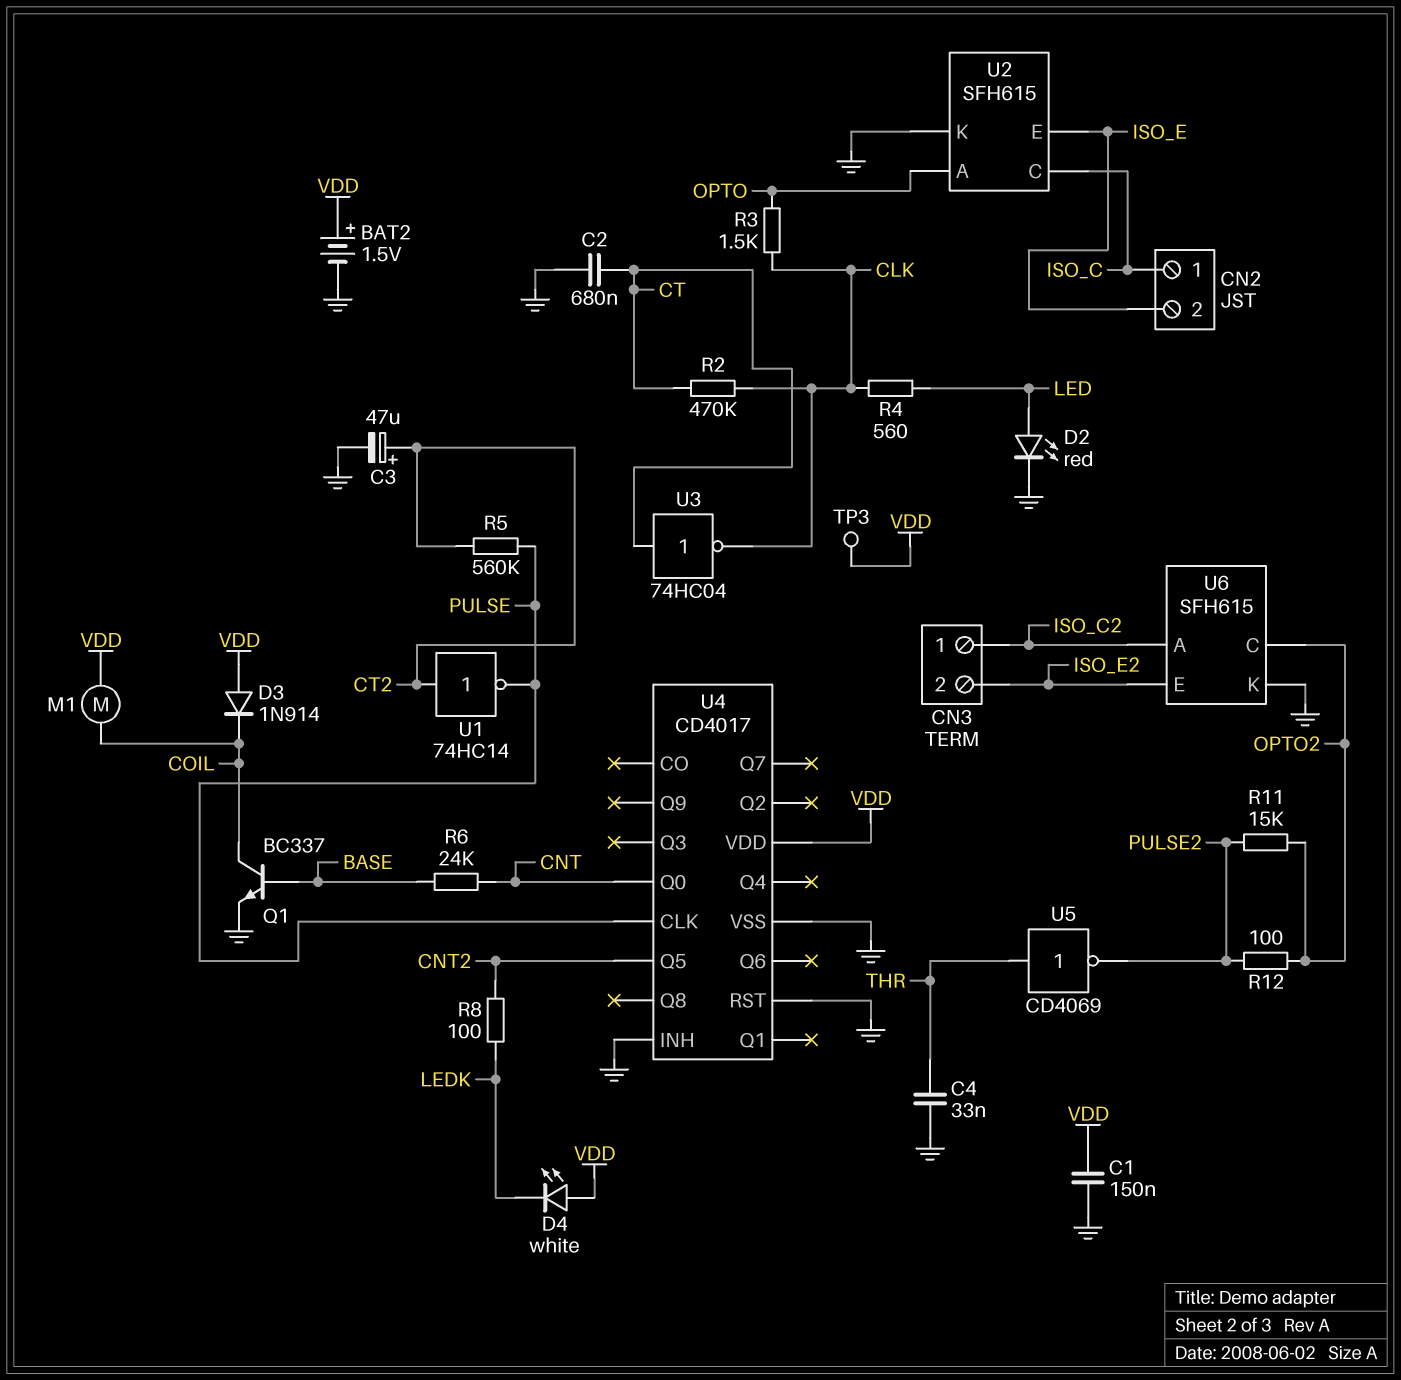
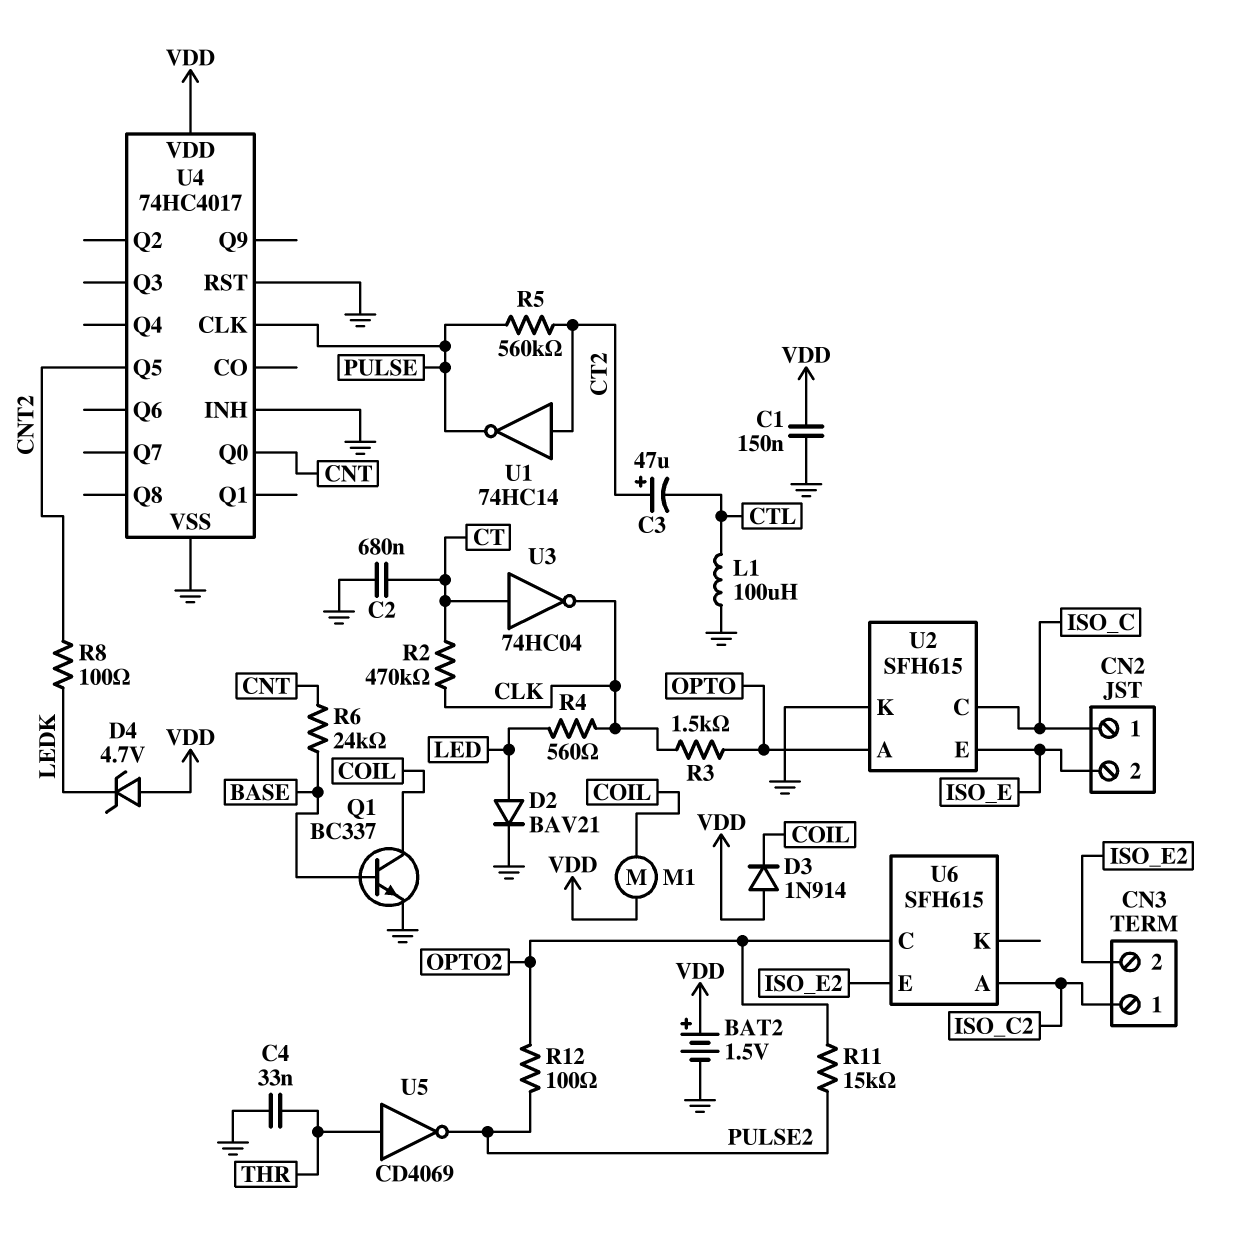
C3: 47uF (plus CT2, minus GND) -> 47uF (plus CT2, minus CTL)
D2: LED red (A LED, K GND) -> diode BAV21 (A LED, K GND)
D4: LED white (A VDD, K LEDK) -> zener 4.7V (A VDD, K LEDK)
L1: none -> 100uH (CTL, GND)
TP3: test point (VDD) -> none
U4: CD4017 -> 74HC4017
U6 pin K: GND -> none

